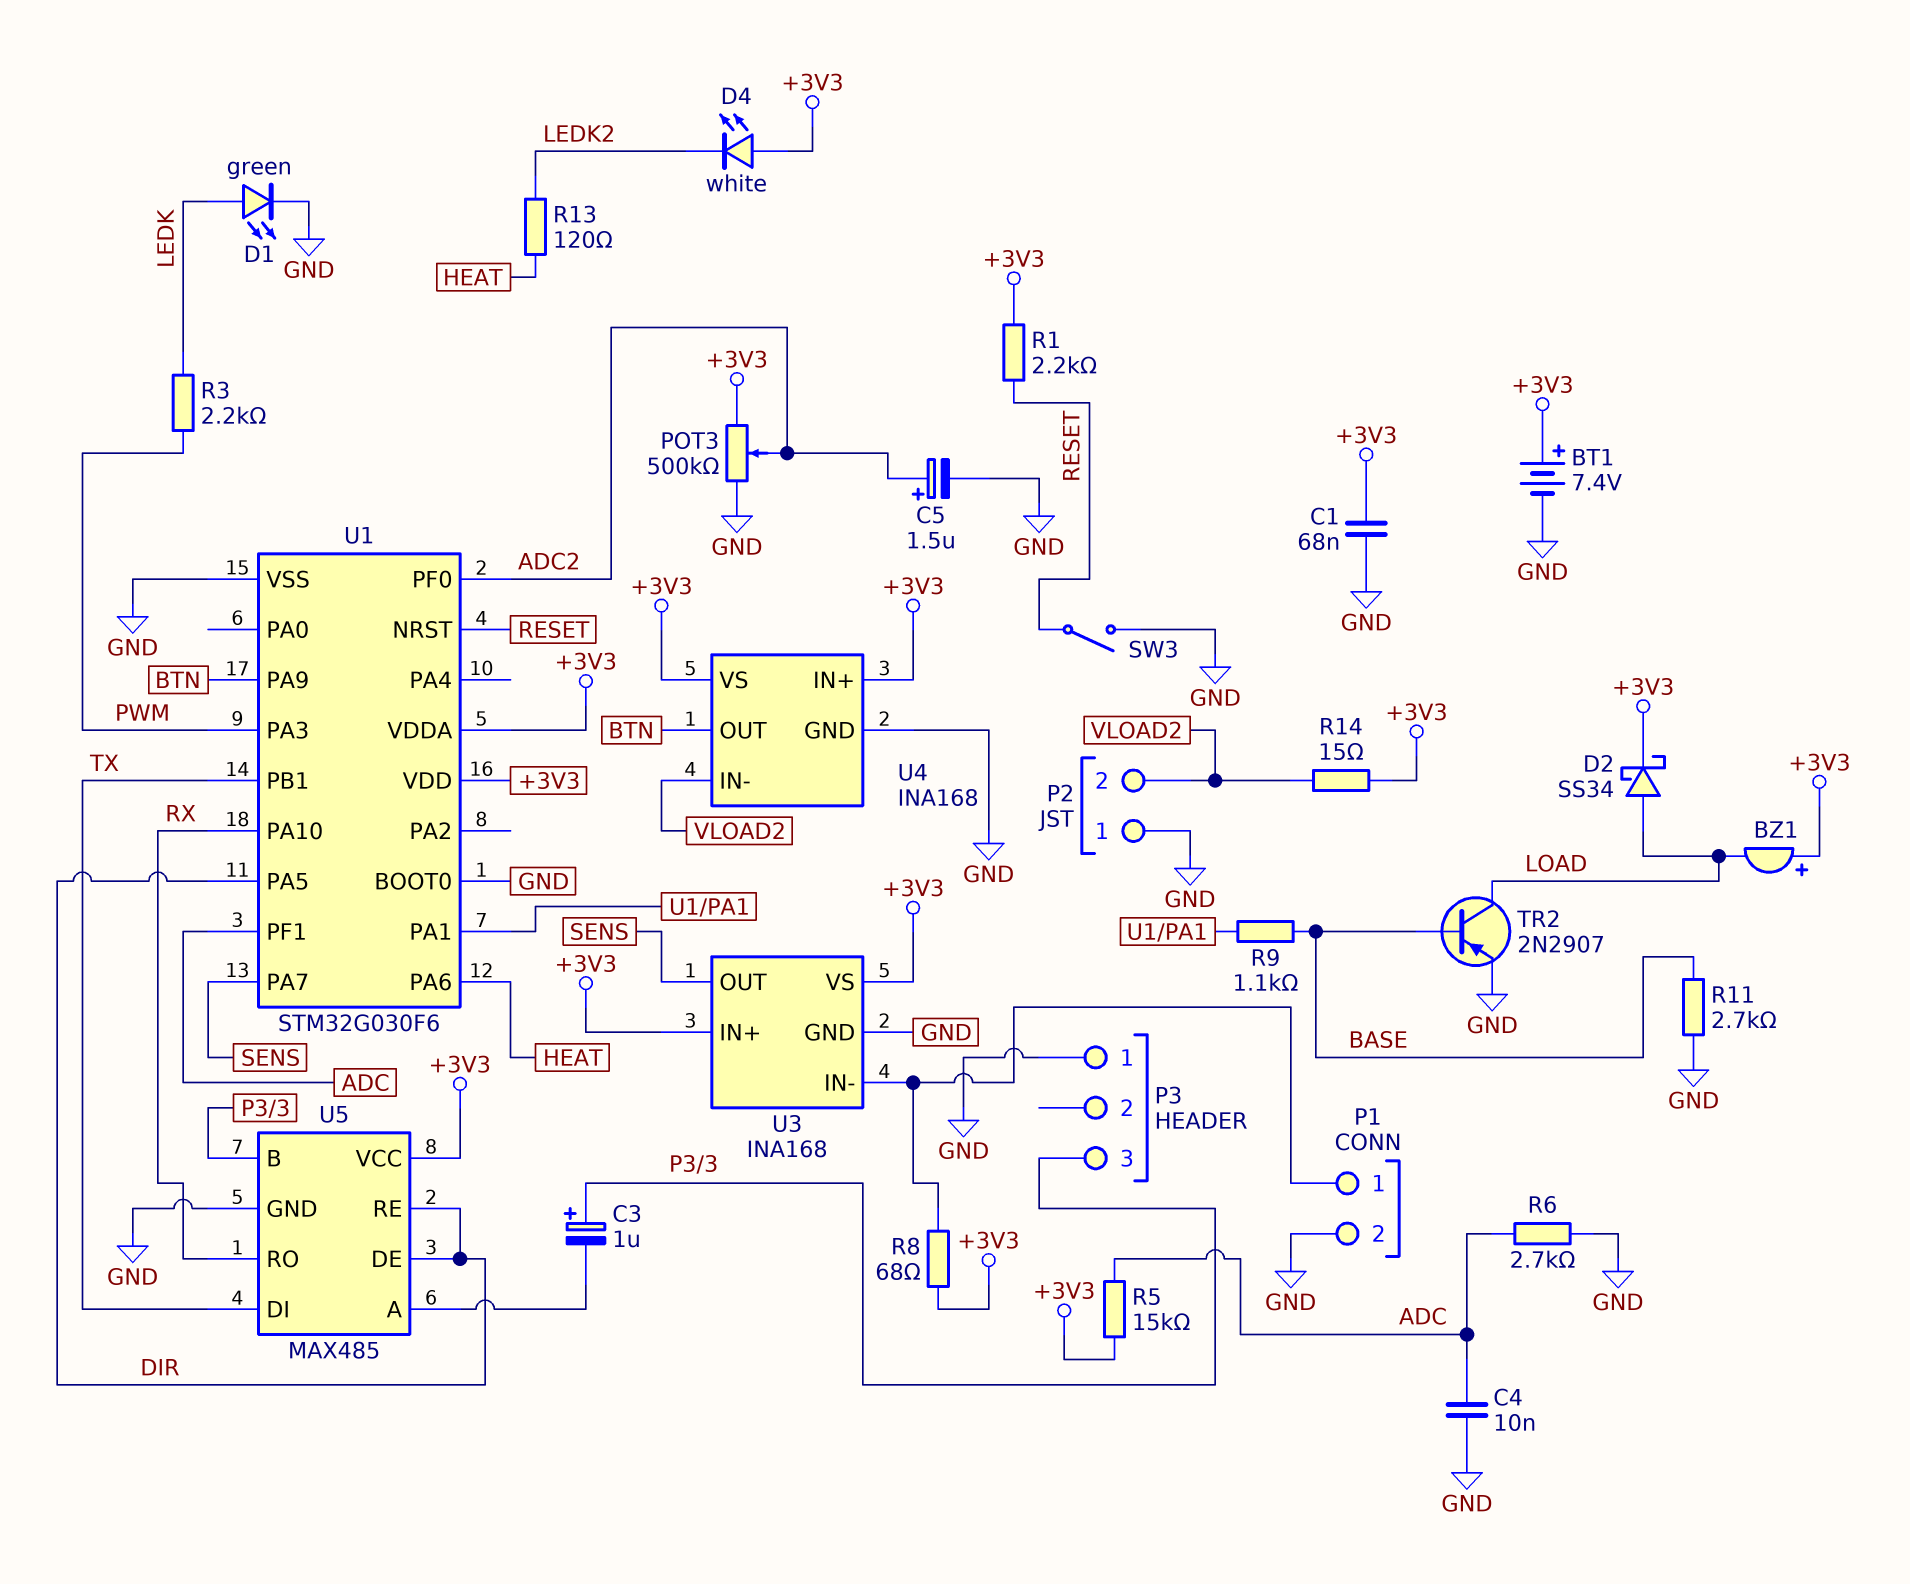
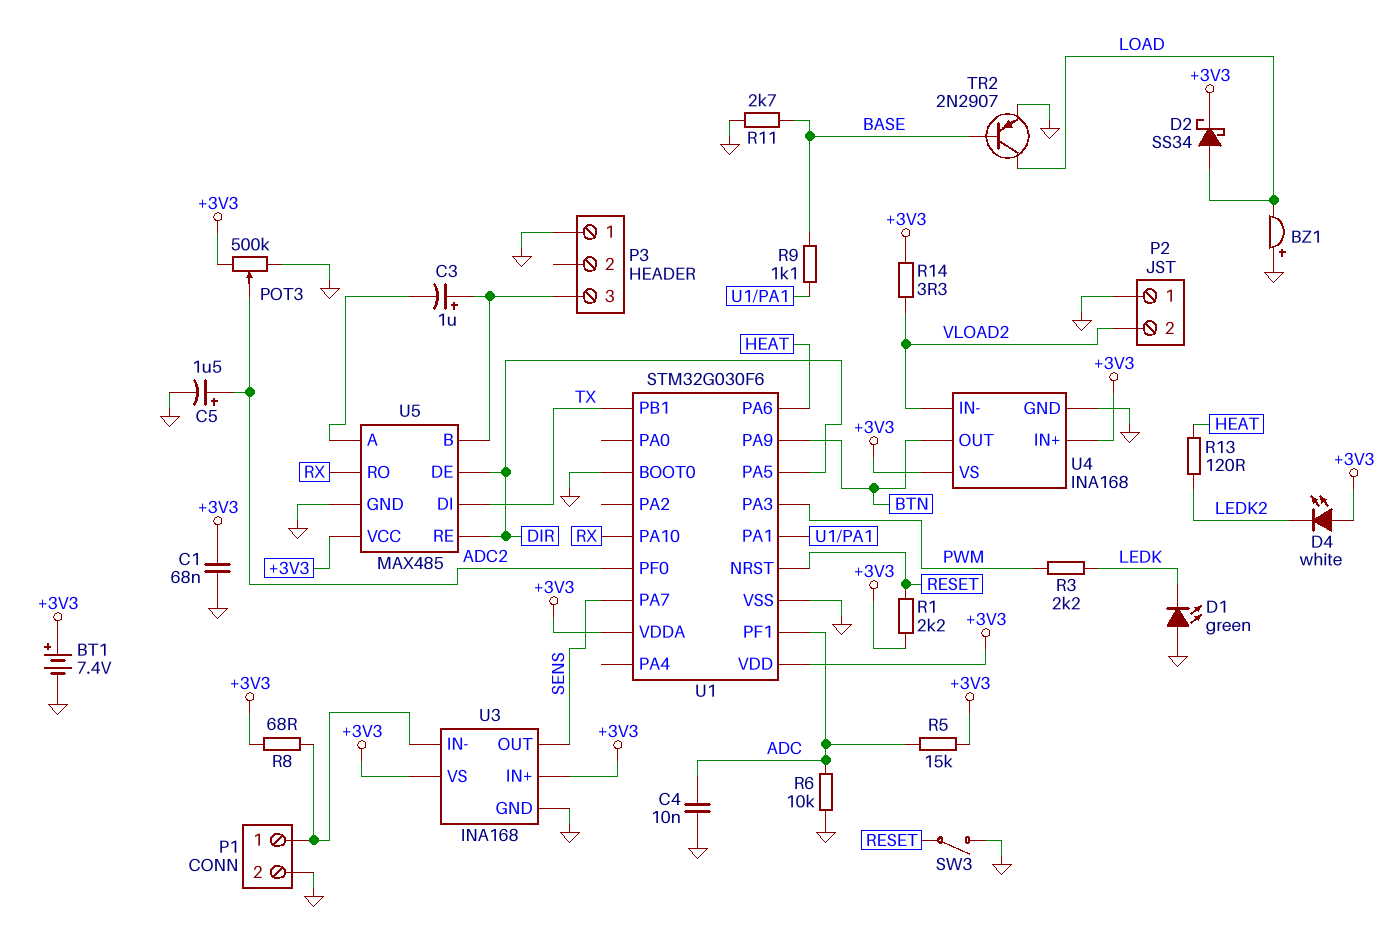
BZ1: buzzer (plus +3V3, minus LOAD) -> buzzer (plus GND, minus LOAD)
D1: LED green (A LEDK, K GND) -> LED green (A GND, K LEDK)
R6: 2.7k (ADC, GND) -> 10k (ADC, GND)
R14: 15 (+3V3, VLOAD2) -> 3.3 (+3V3, VLOAD2)

